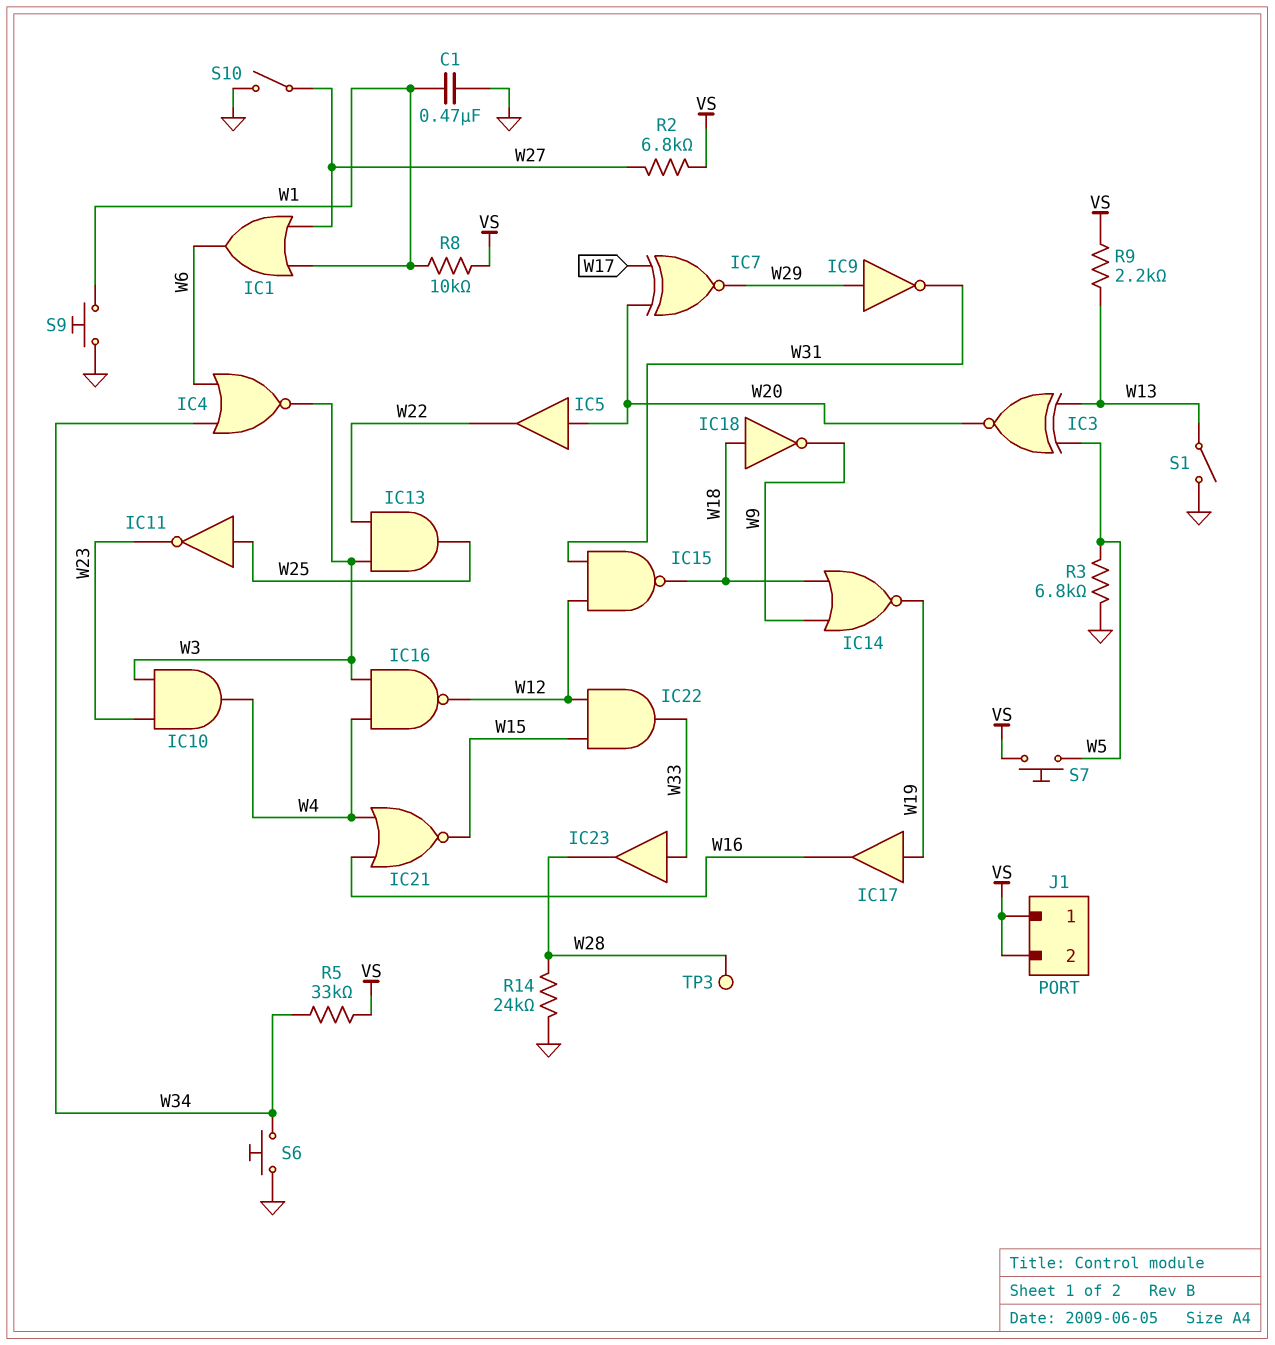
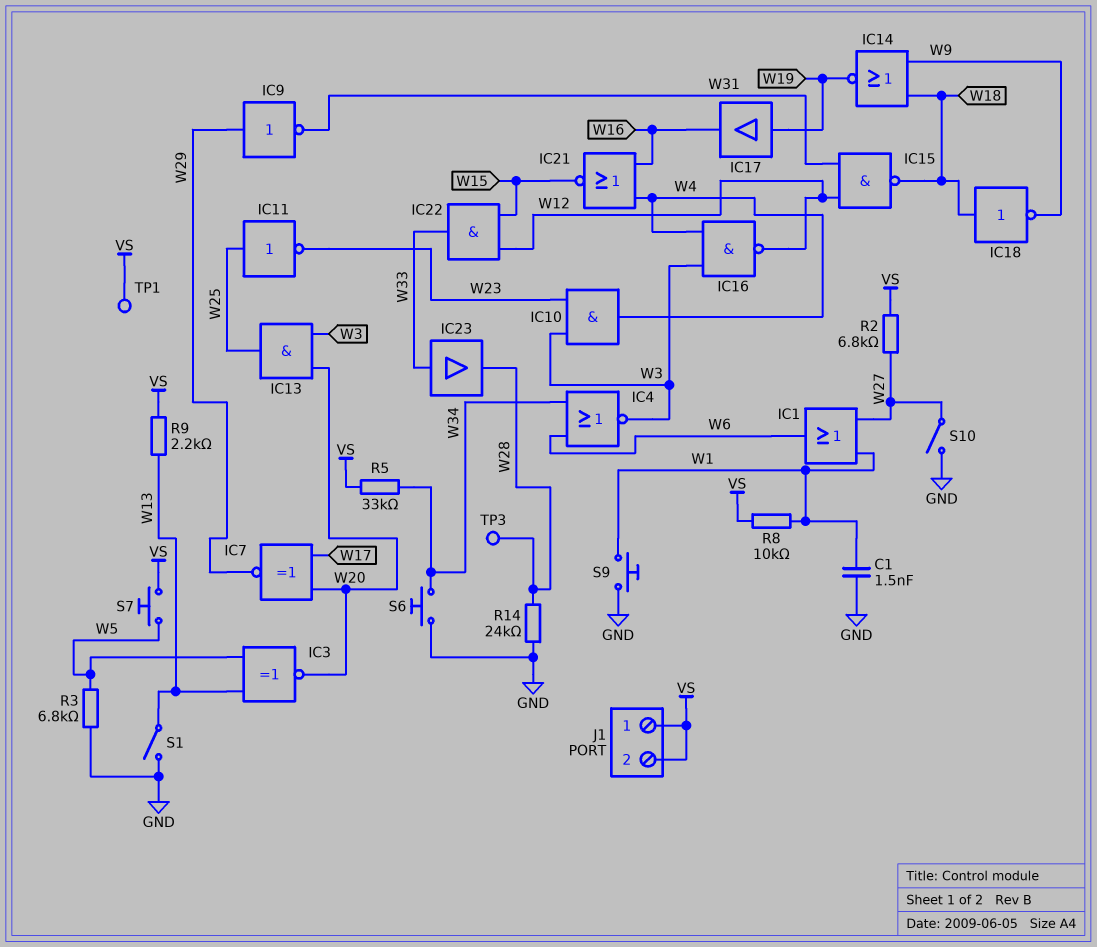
C1: 470nF (GND, W1) -> 1.5nF (GND, W1)
IC5: buffer (in W20, out W22) -> none
IC13: AND (in W3, in W22, out W25) -> AND (in W3, in W20, out W25)
TP1: none -> test point (VS)

